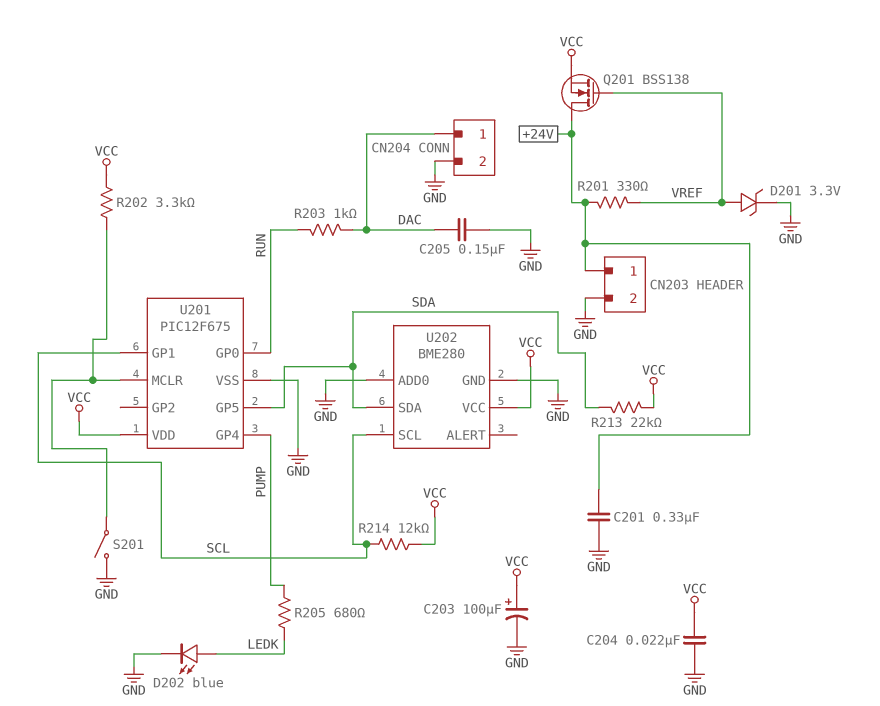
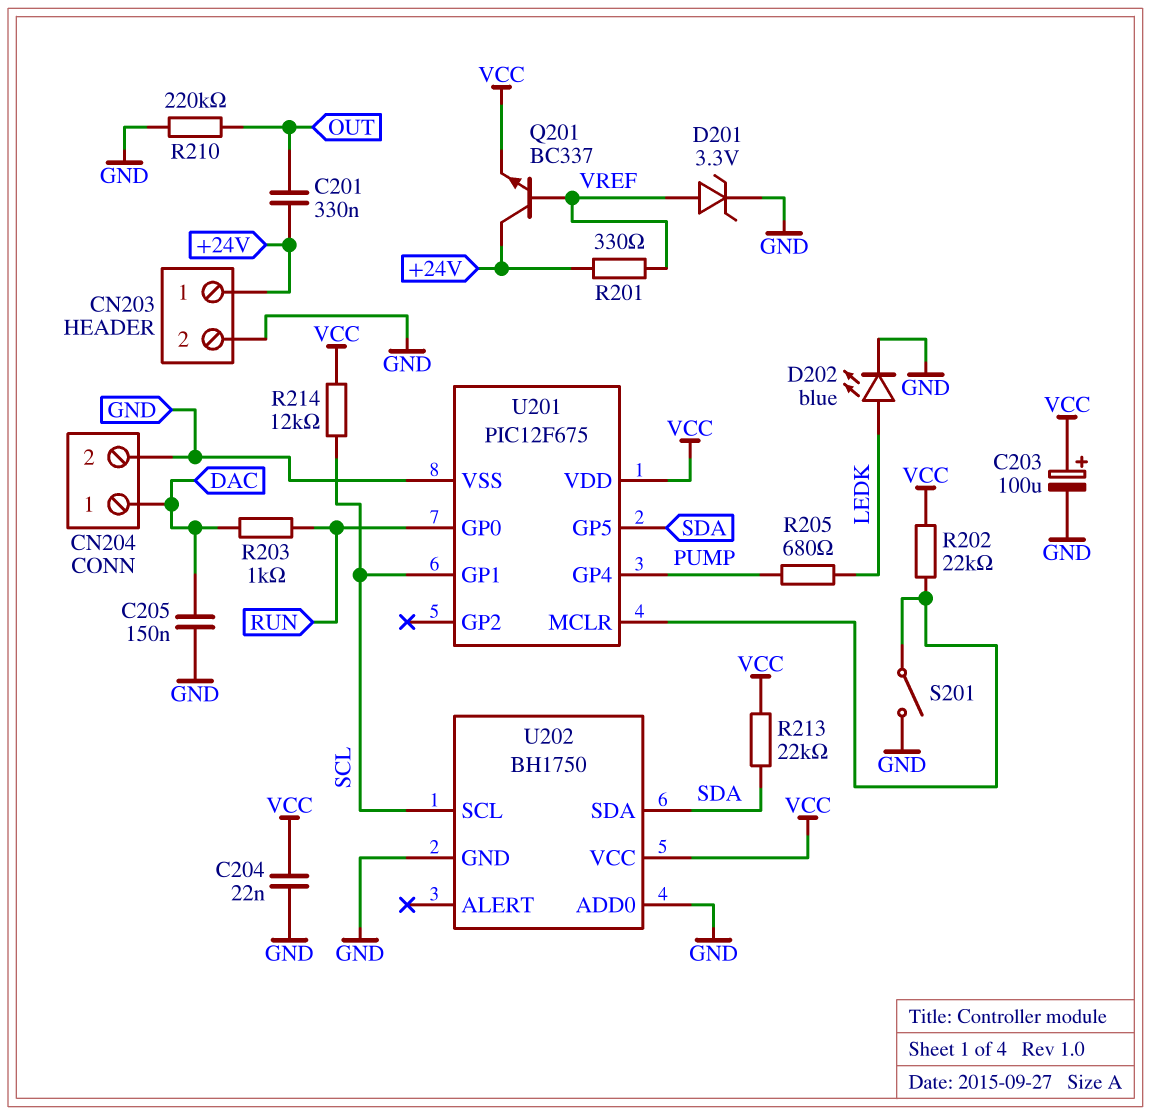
C201: 330nF (+24V, GND) -> 330nF (+24V, OUT)
Q201: NMOS BSS138 (G VREF, D +24V, S VCC) -> NPN BC337 (B VREF, C +24V, E VCC)
R202: 3.3k (U201/MCLR, VCC) -> 22k (U201/MCLR, VCC)
R210: none -> 220k (GND, OUT)
U202: BME280 -> BH1750

